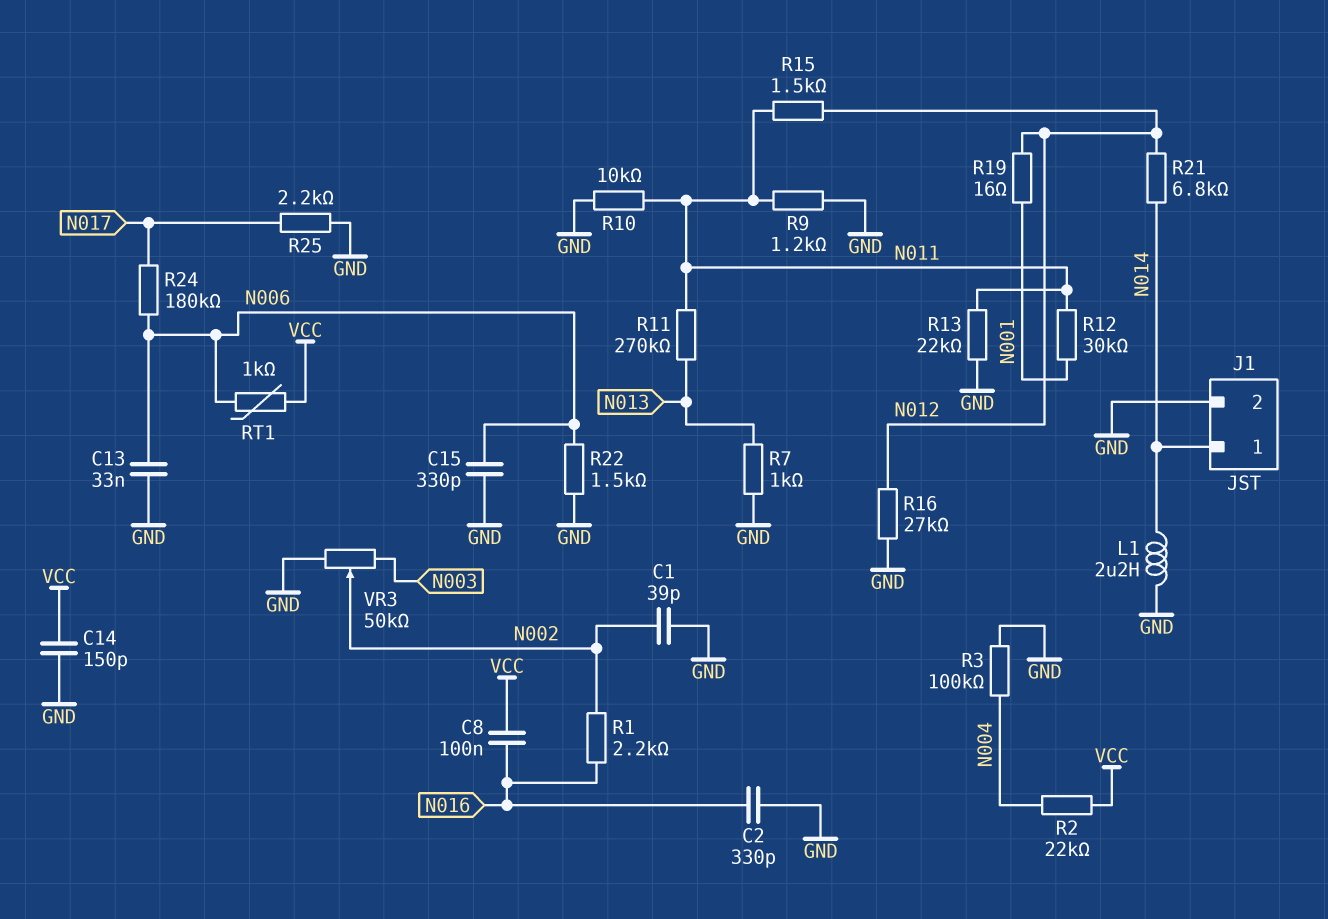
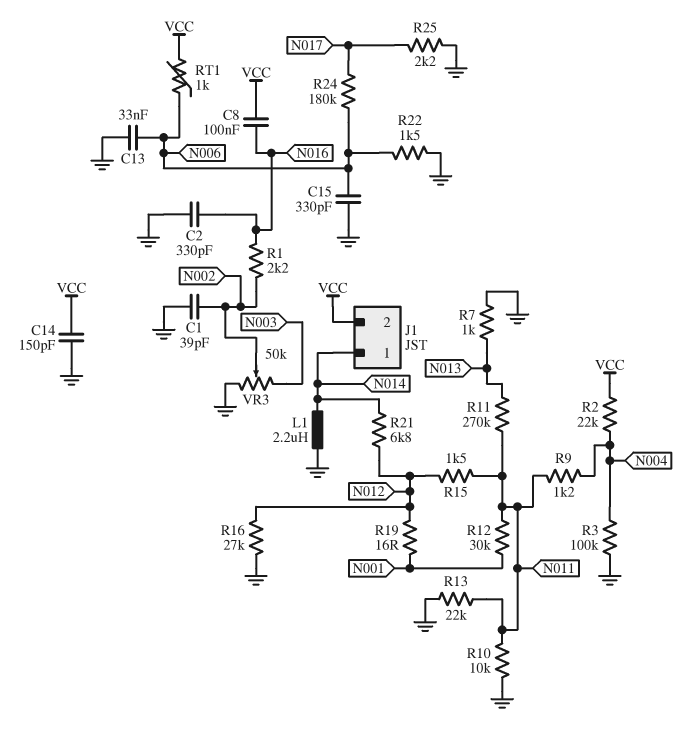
J1 pin 2: GND -> VCC
R9: 1.2k (GND, N011) -> 1.2k (N004, N011)

